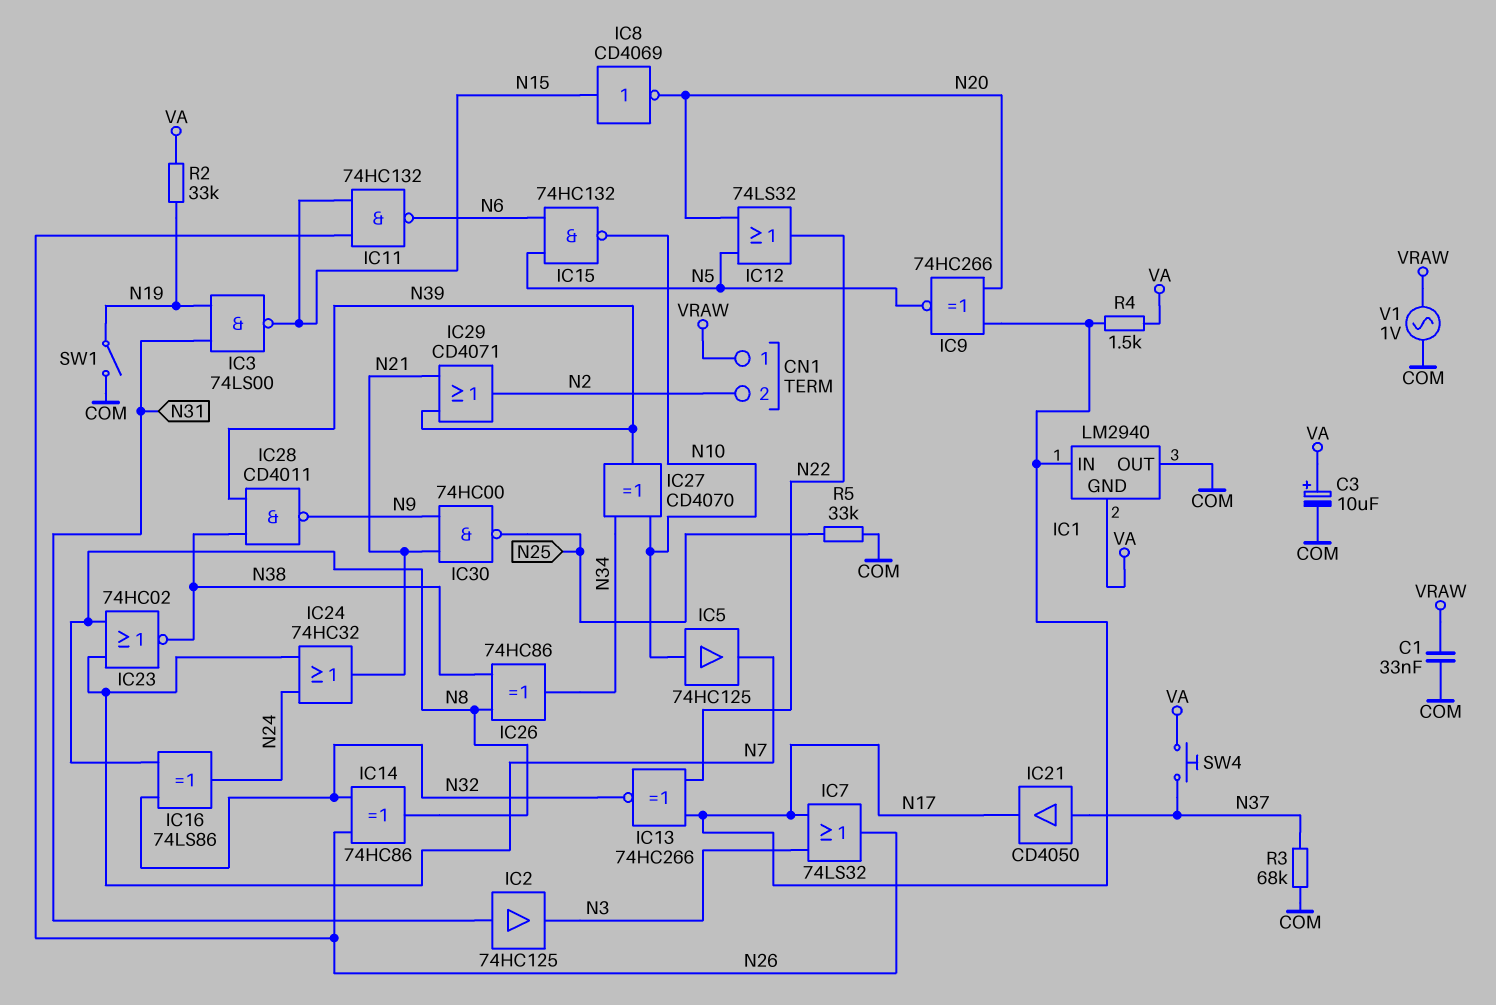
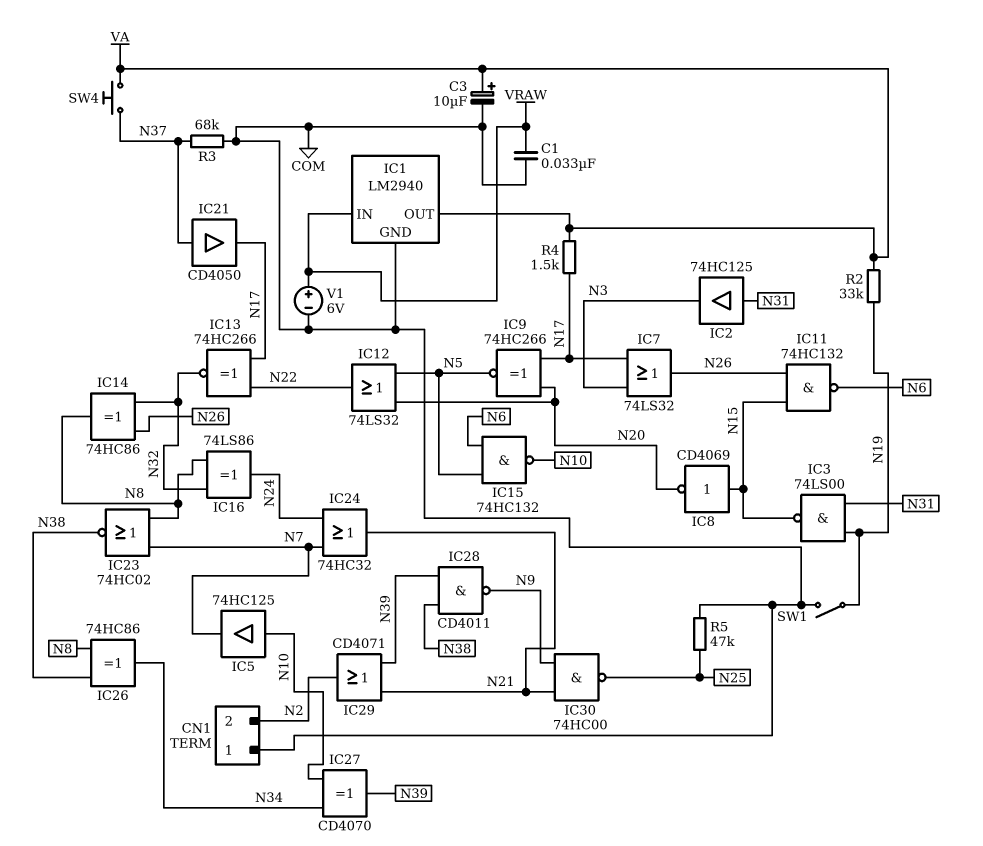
CN1 pin 1: VRAW -> COM
IC1 pin GND: VA -> COM
IC1 pin IN: N17 -> VRAW
IC1 pin OUT: COM -> VA
R5: 33k (COM, N25) -> 47k (COM, N25)
V1: AC 1V (COM, VRAW) -> 6V (plus VRAW, minus COM)

